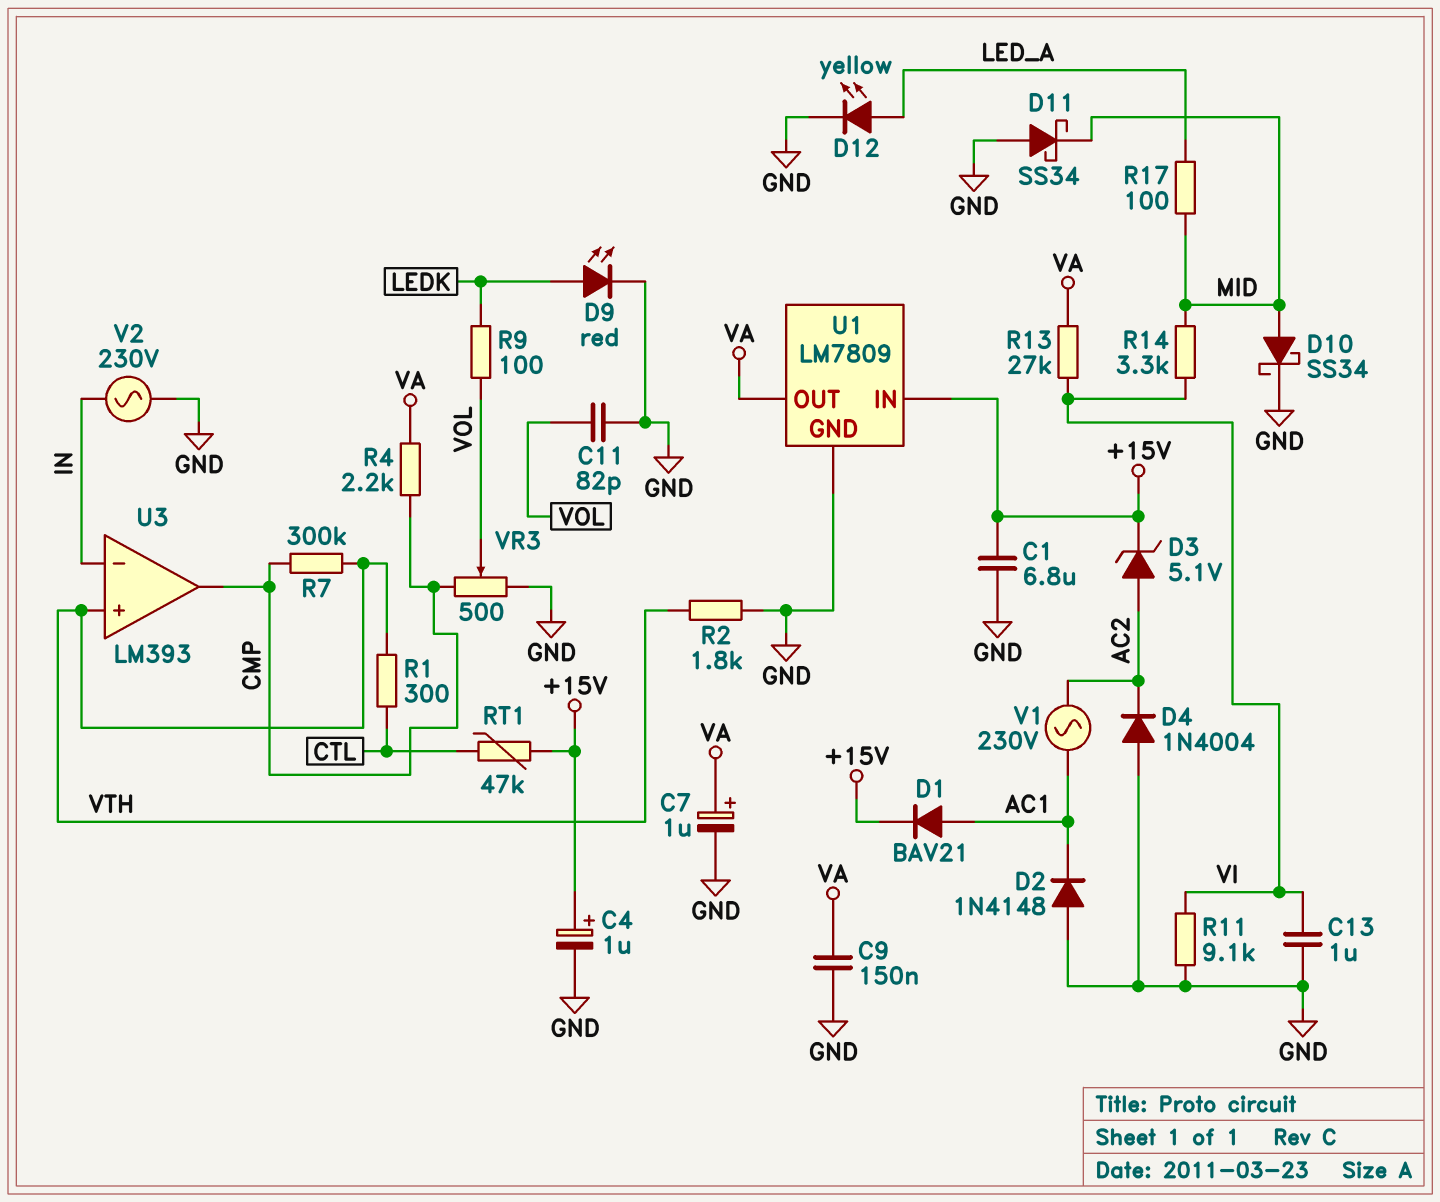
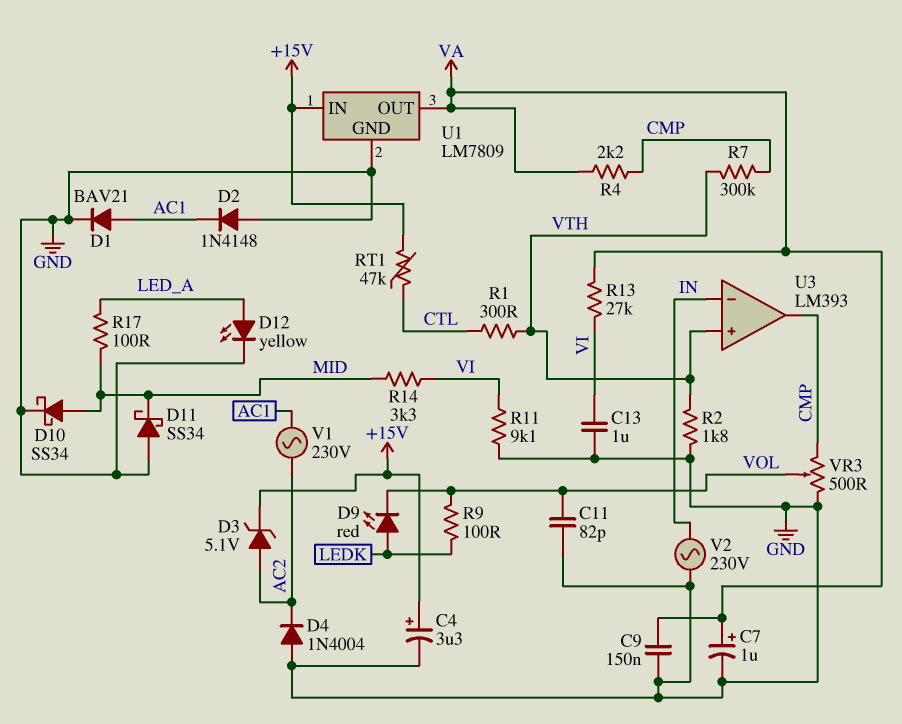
C1: 6.8uF (+15V, GND) -> none
C4: 1uF (plus +15V, minus GND) -> 3.3uF (plus +15V, minus GND)
D1: diode BAV21 (A AC1, K +15V) -> diode BAV21 (A AC1, K GND)
D9: LED red (A LEDK, K GND) -> LED red (A LEDK, K VOL)

